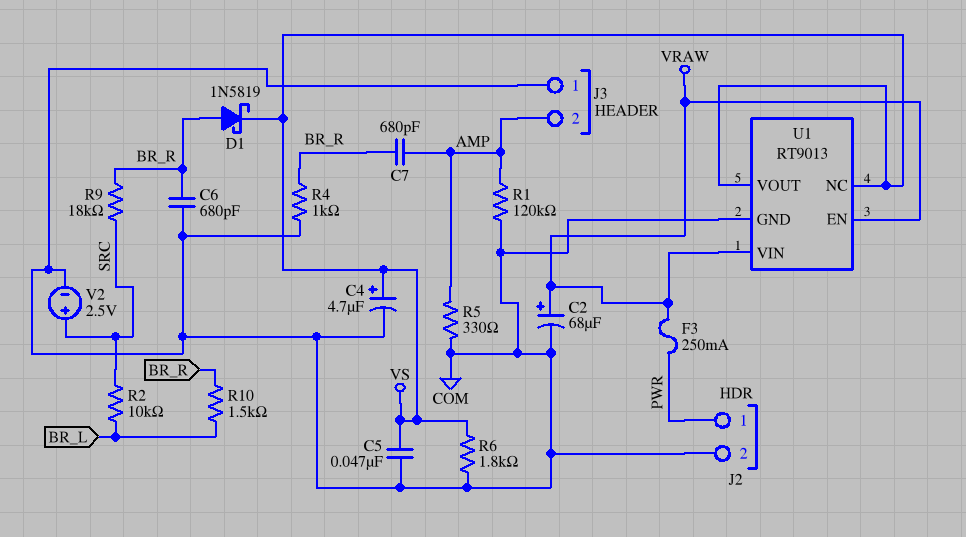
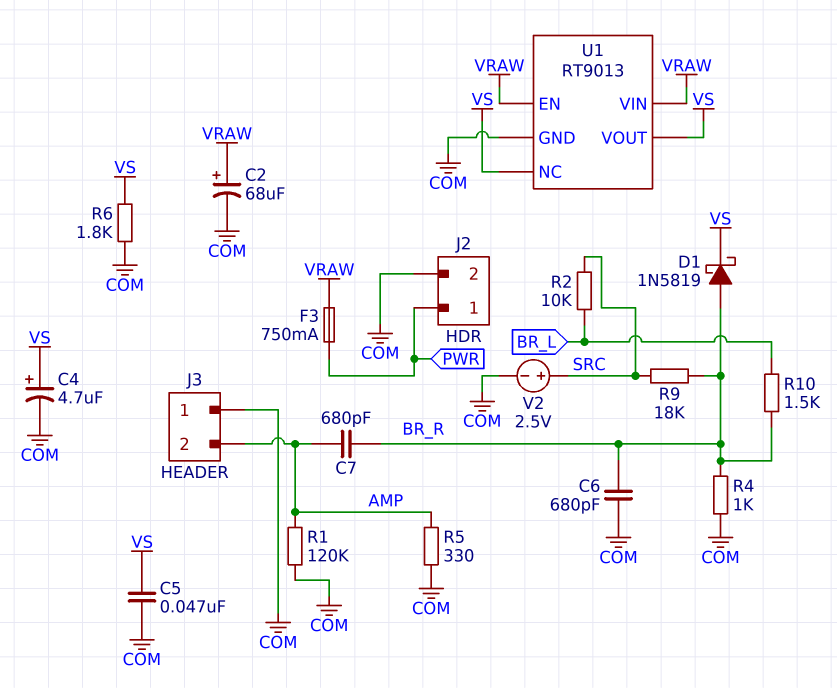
F3: 250mA (PWR, VRAW) -> 750mA (PWR, VRAW)

